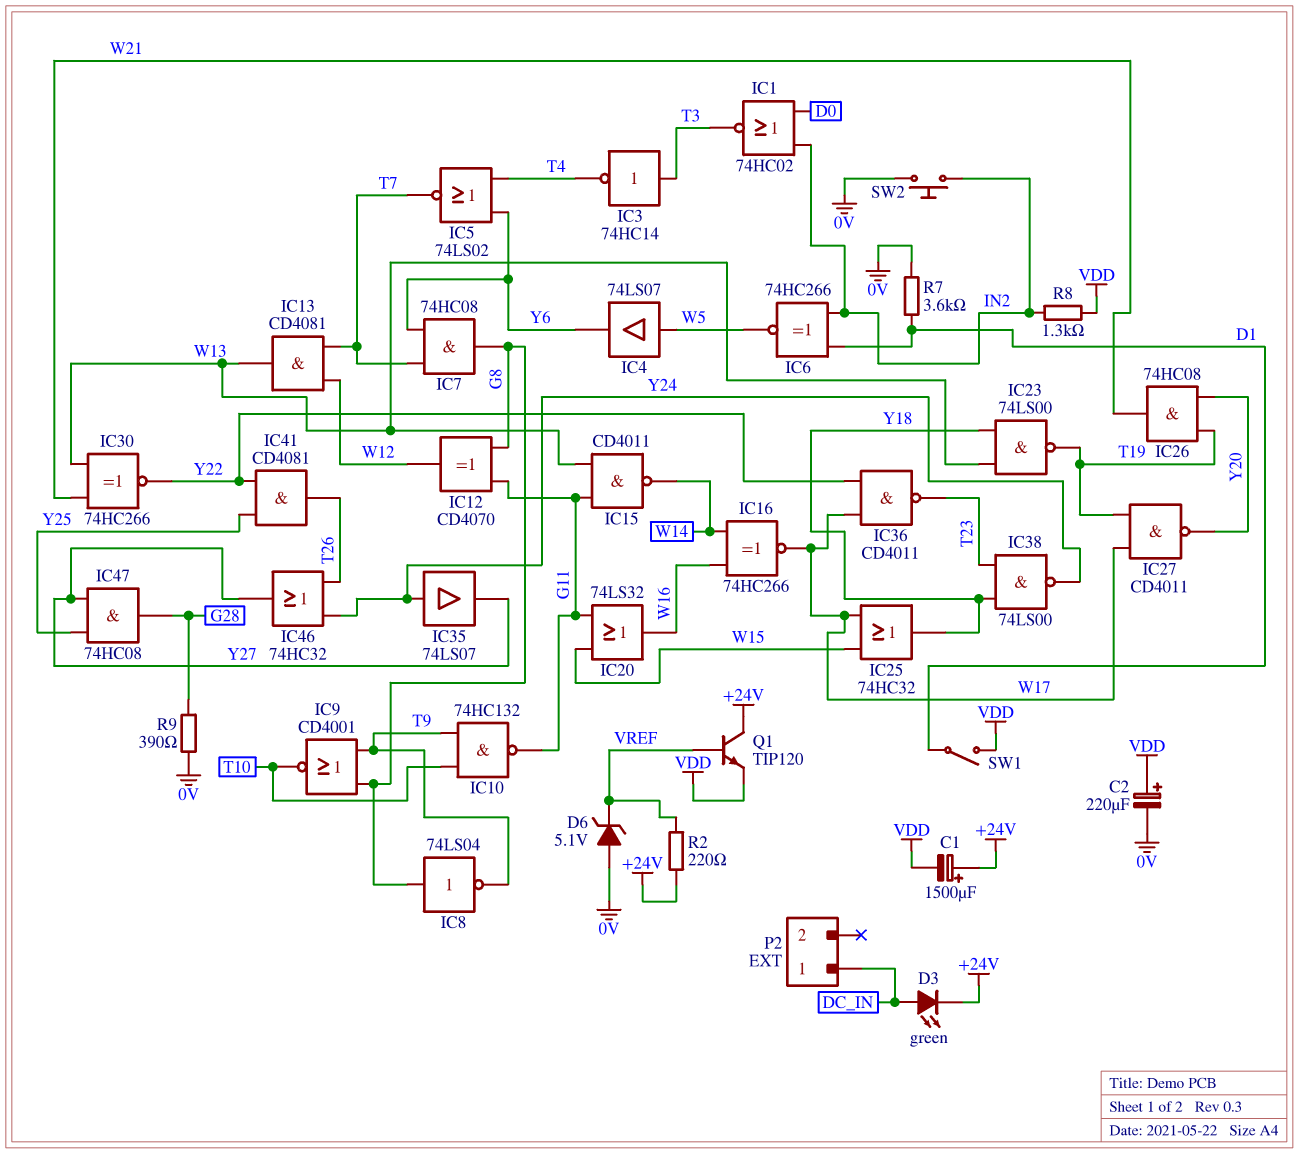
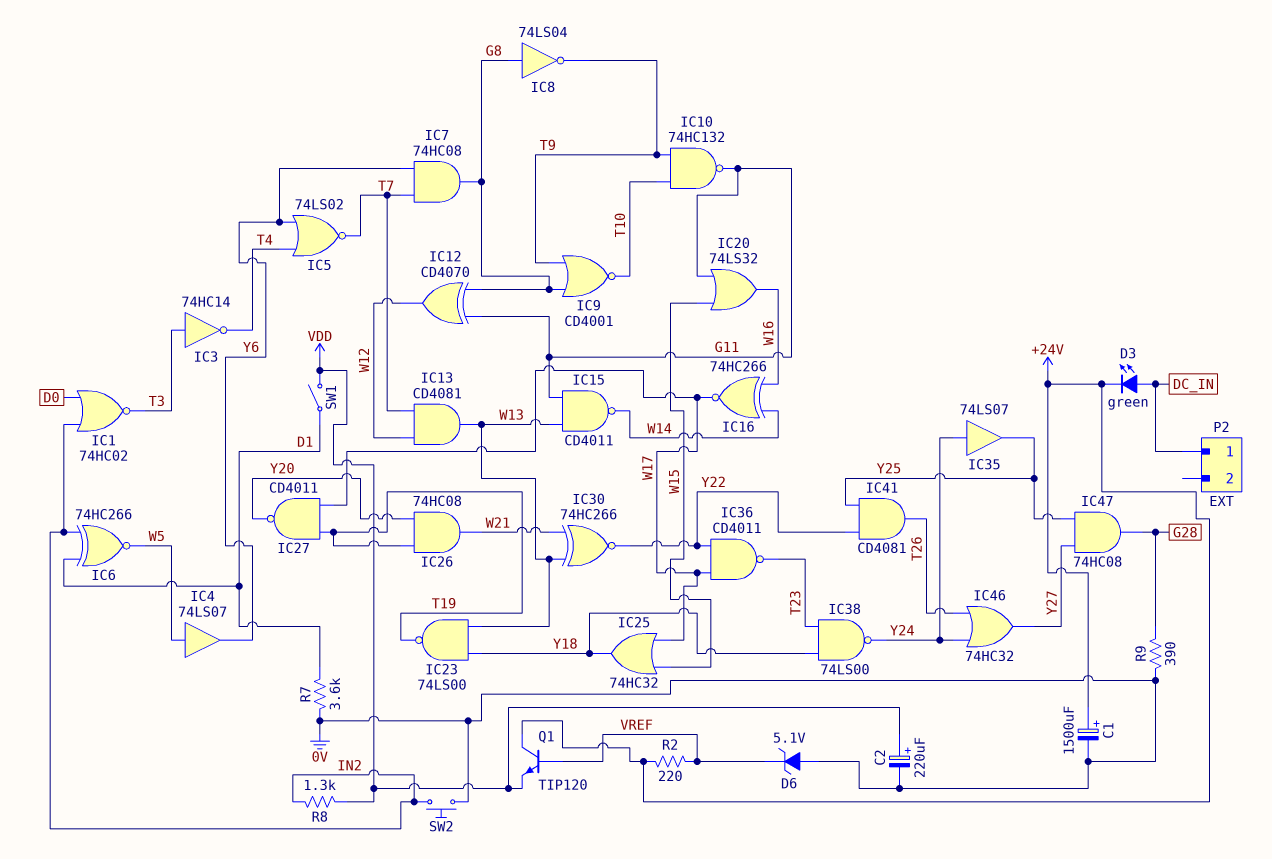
C1: 1500uF (plus +24V, minus VDD) -> 1500uF (plus +24V, minus 0V)
IC35: buffer 74LS07 (in Y24, out Y27) -> buffer 74LS07 (in Y24, out Y25)

